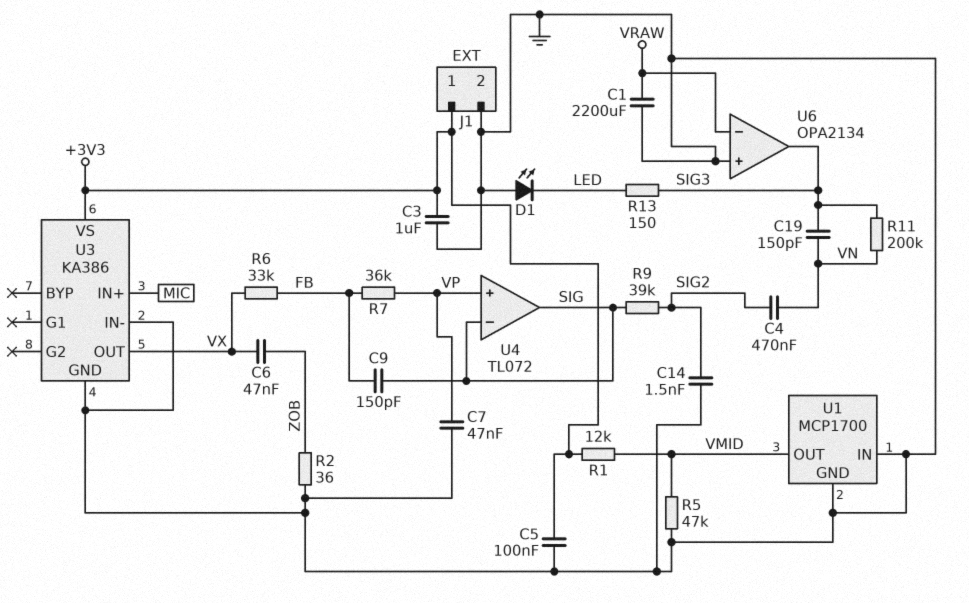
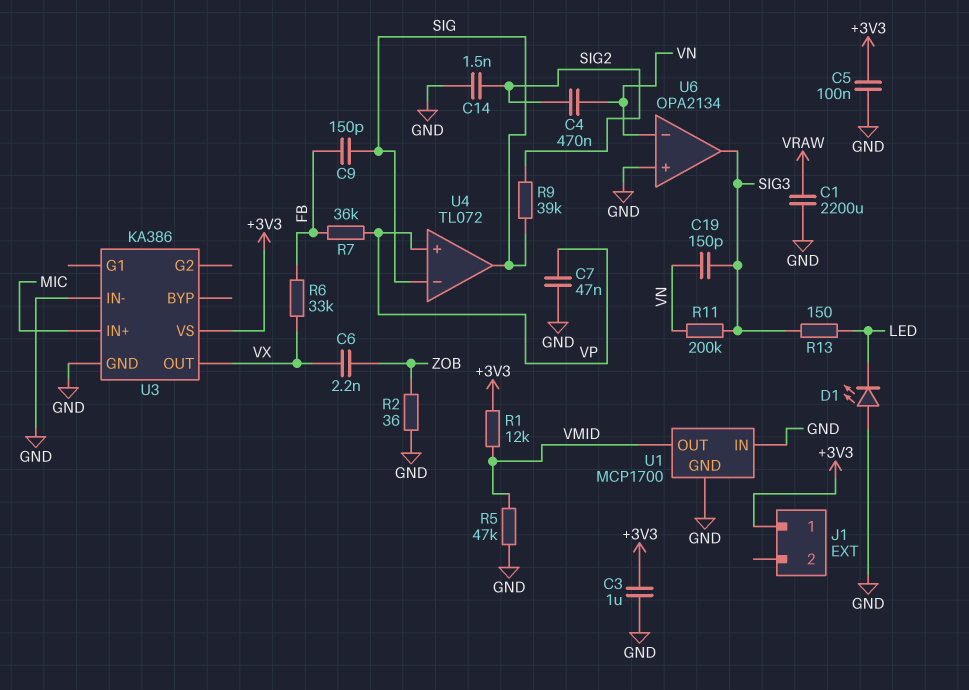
C6: 47nF (VX, ZOB) -> 2.2nF (VX, ZOB)
J1 pin 2: GND -> none
U6 pin in-: VRAW -> VN

